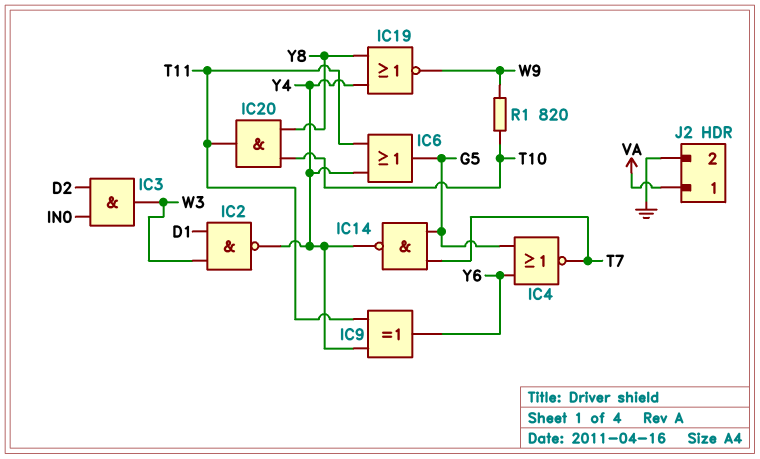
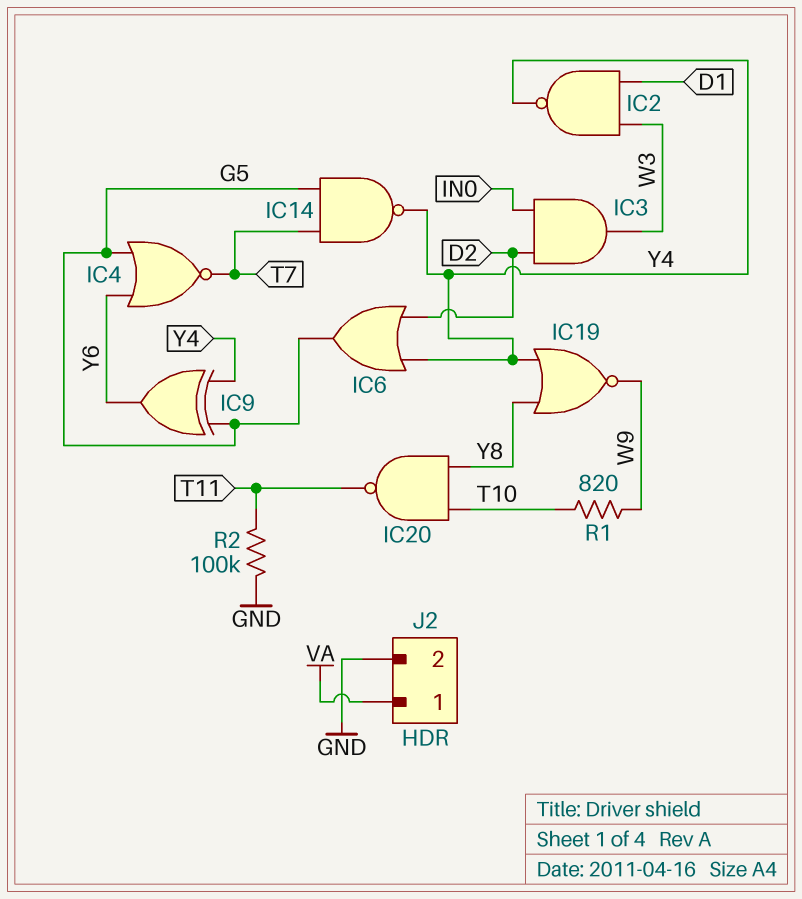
IC6: OR (in T11, in Y4, out G5) -> OR (in D2, in Y4, out G5)
IC9: XOR (in T11, in Y4, out Y6) -> XOR (in G5, in Y4, out Y6)
IC20: AND (in T10, in Y8, out T11) -> NAND (in T10, in Y8, out T11)
R2: none -> 100k (GND, T11)

